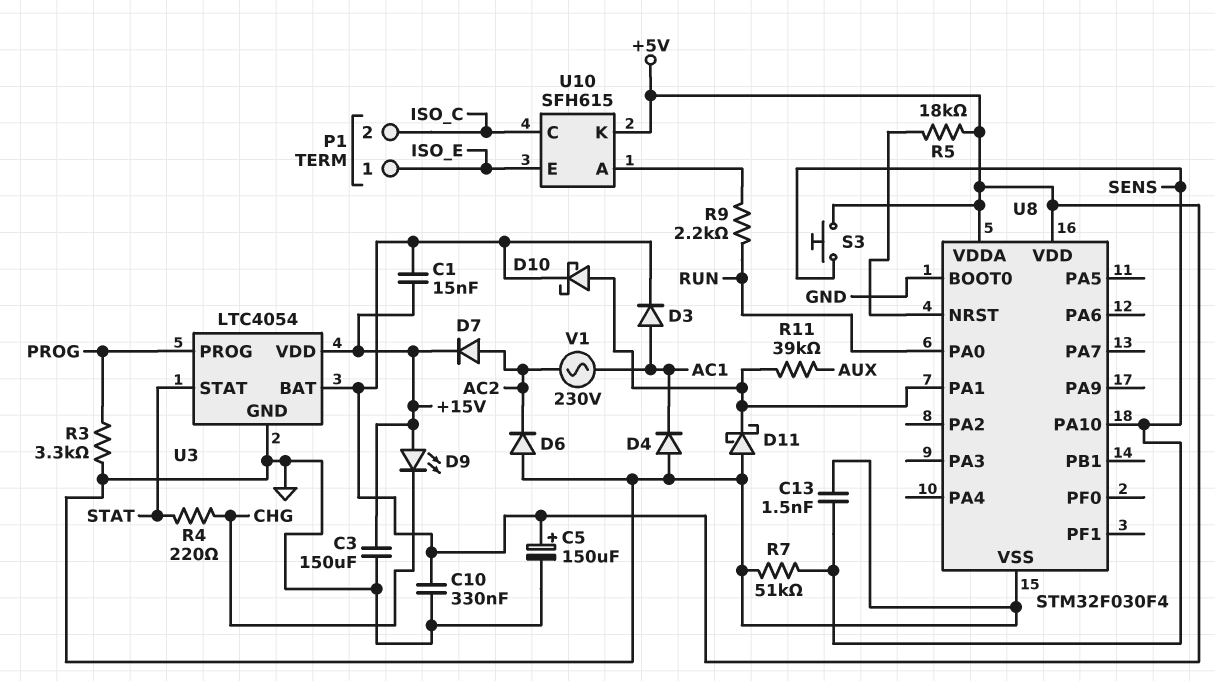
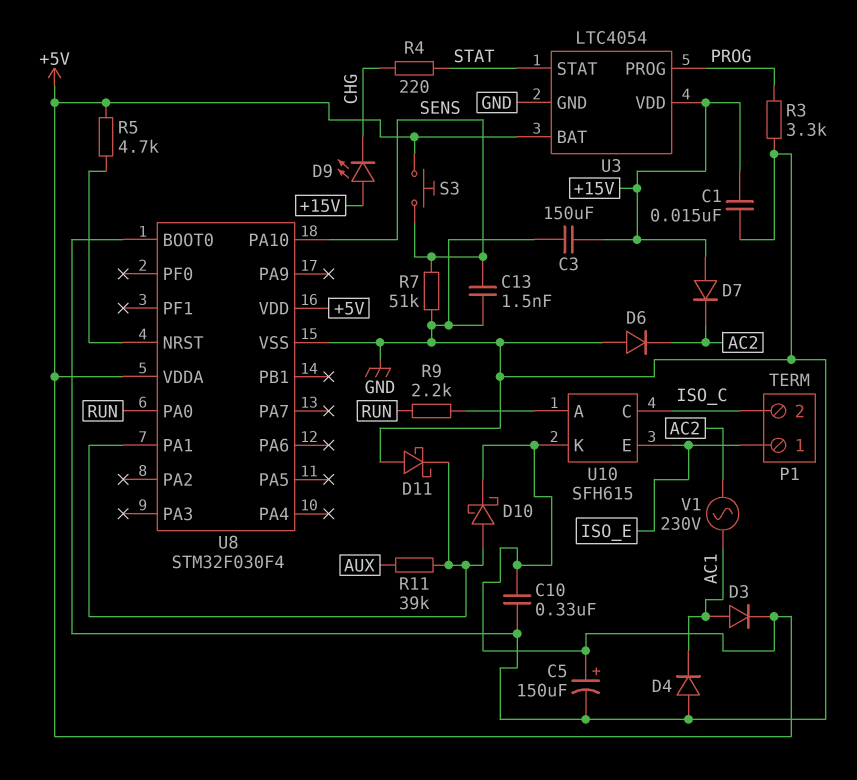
C1: 15nF (+5V, +15V) -> 15nF (+15V, GND)
D7: diode (A AC2, K +15V) -> diode (A +15V, K AC2)
R5: 18k (+5V, U8/NRST) -> 4.7k (+5V, U8/NRST)

